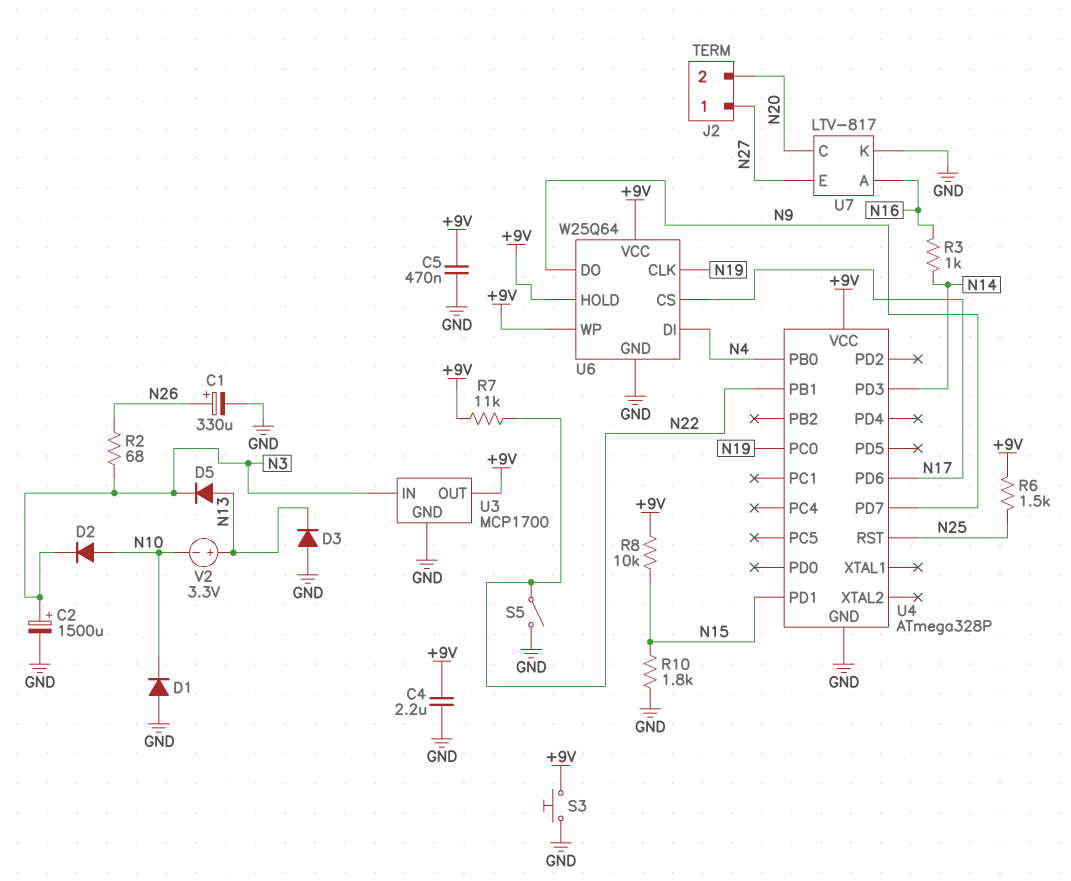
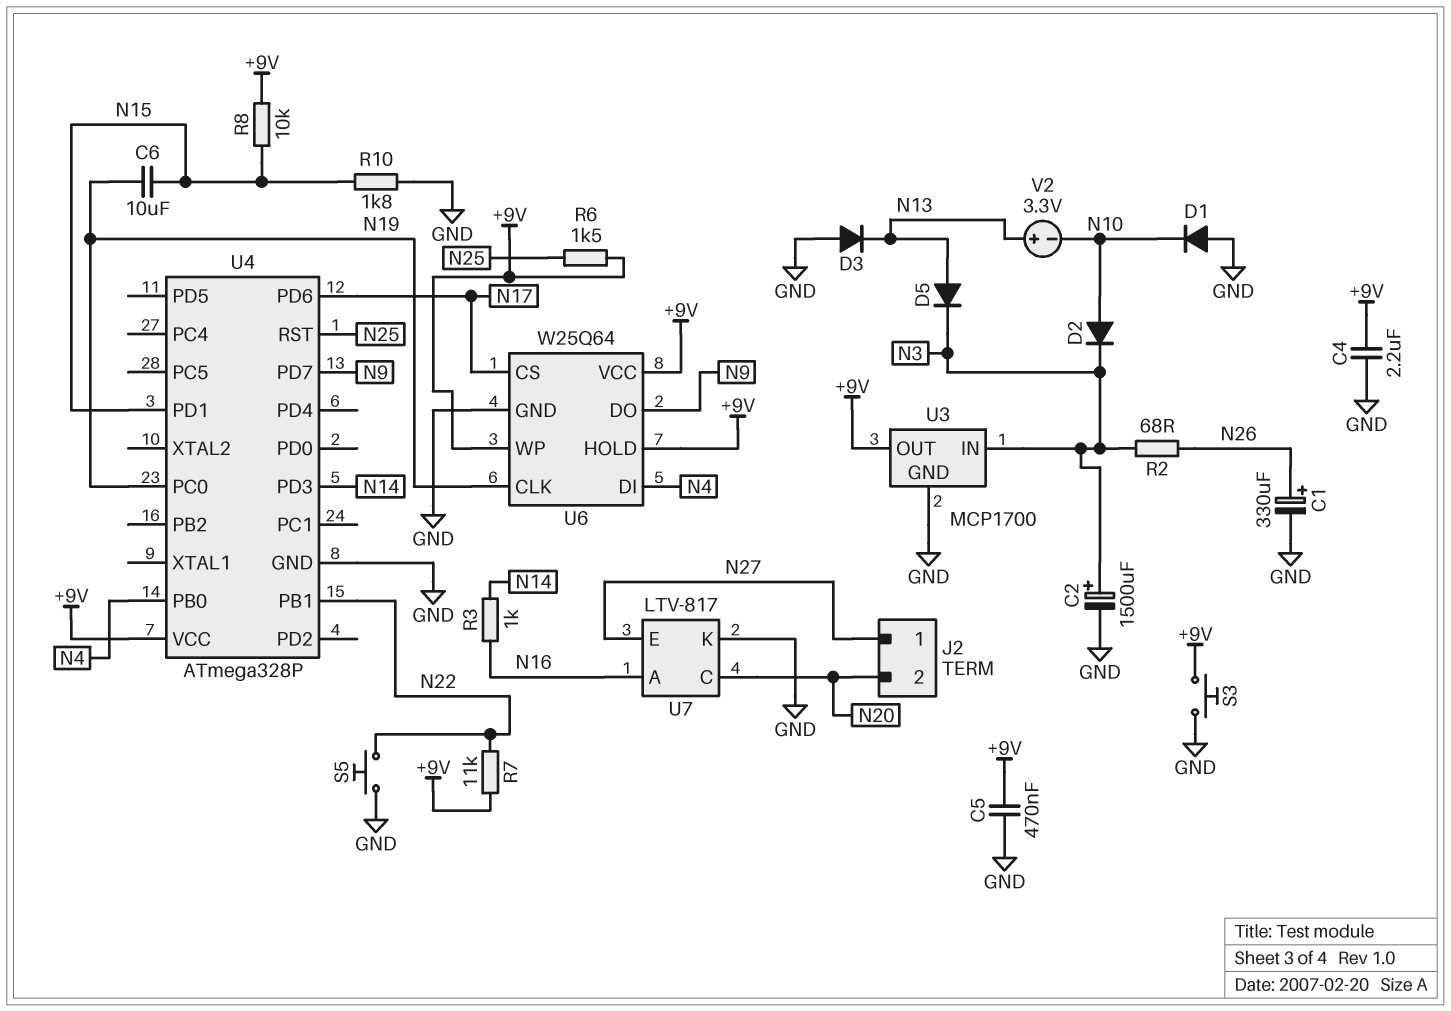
C6: none -> 10uF (N15, N19)
S5: switch (GND, N22) -> button (GND, N22)

